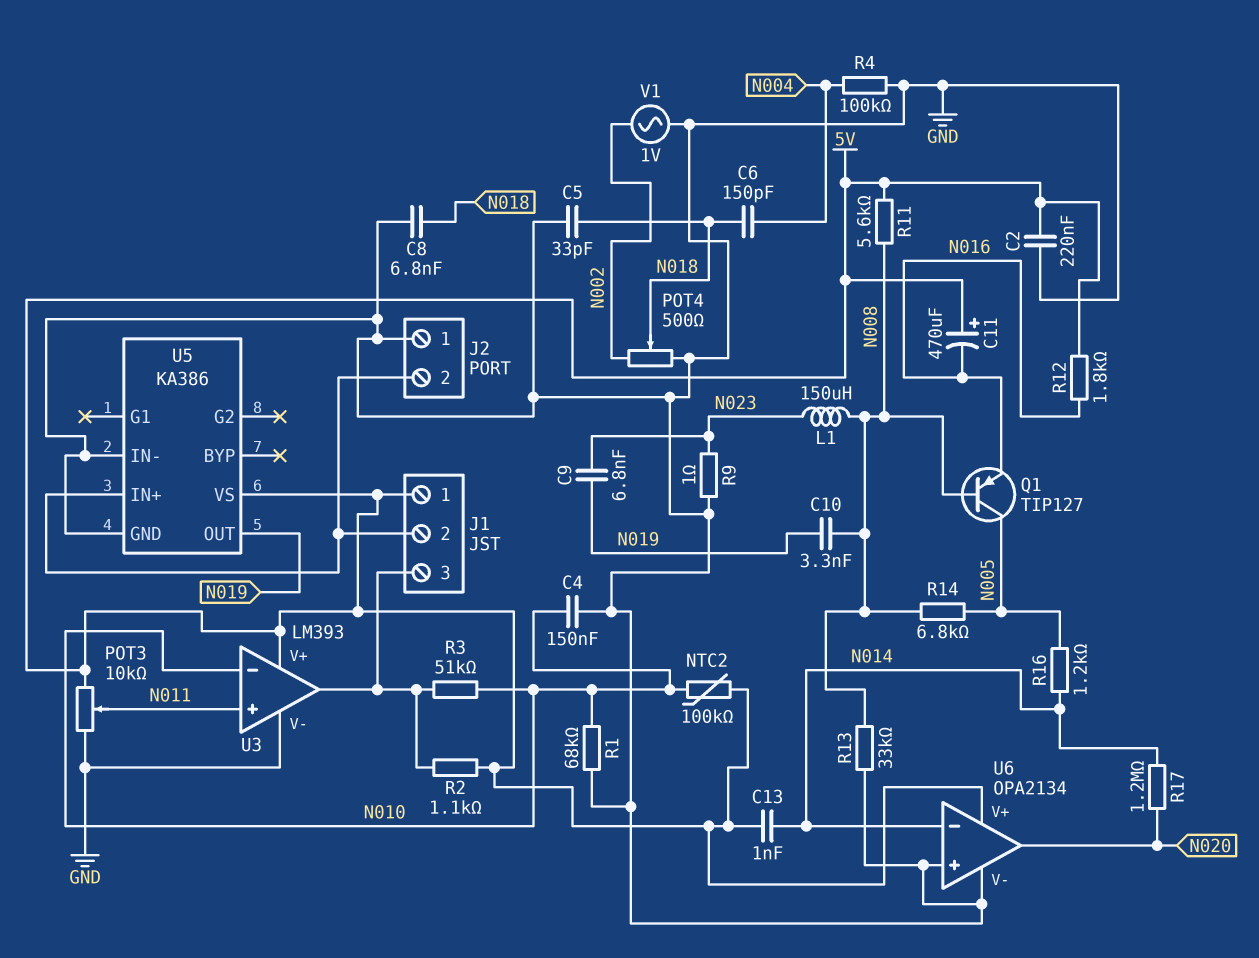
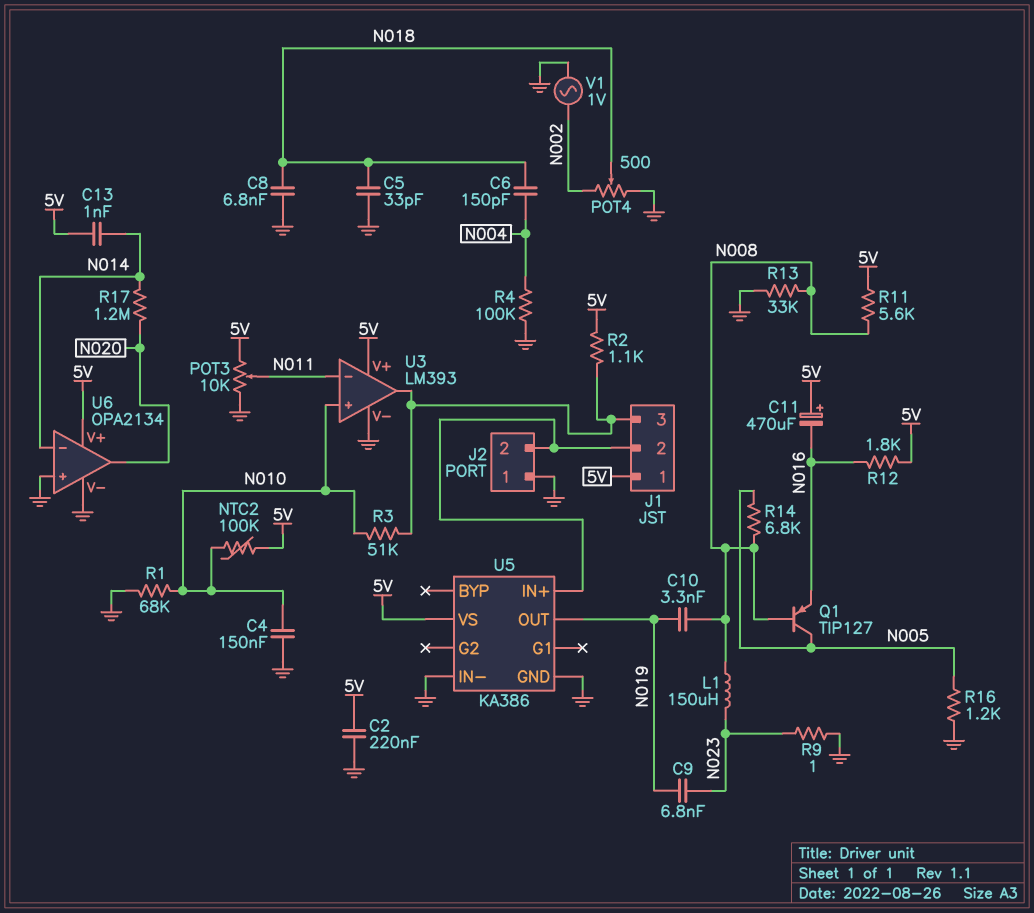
R16: 1.2k (N005, N014) -> 1.2k (GND, N005)
U3 pin in+: N011 -> N010
U3 pin in-: N010 -> N011

